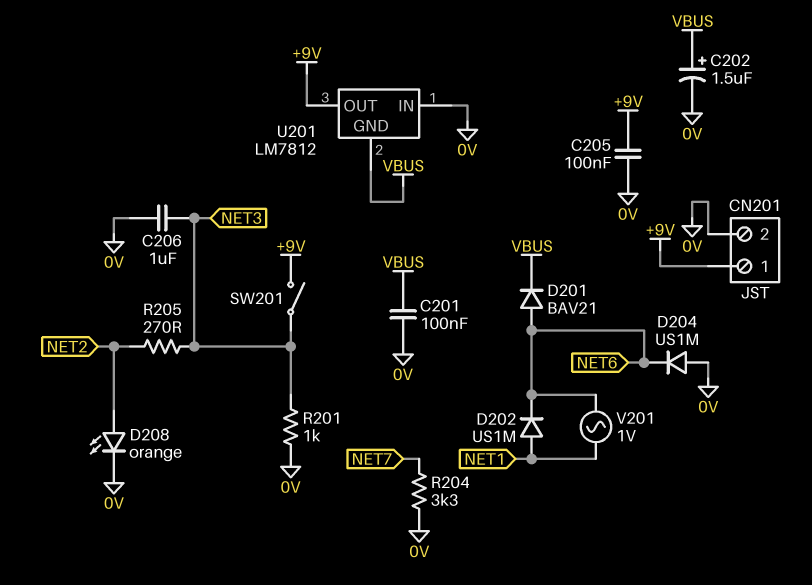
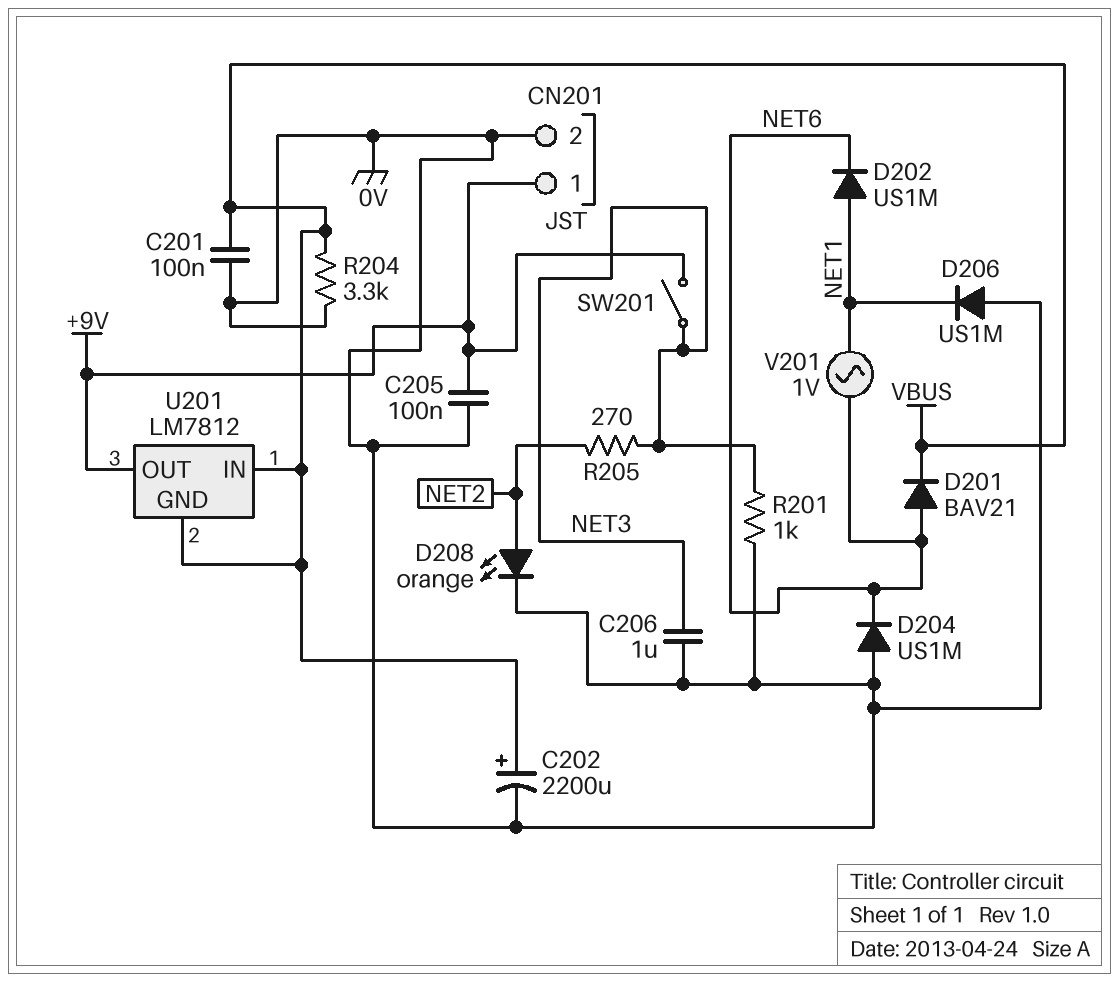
C202: 1.5uF (plus VBUS, minus 0V) -> 2200uF (plus VBUS, minus 0V)
D206: none -> diode US1M (A 0V, K NET1)
R204: 3.3k (0V, NET7) -> 3.3k (0V, VBUS)
U201 pin IN: 0V -> VBUS

